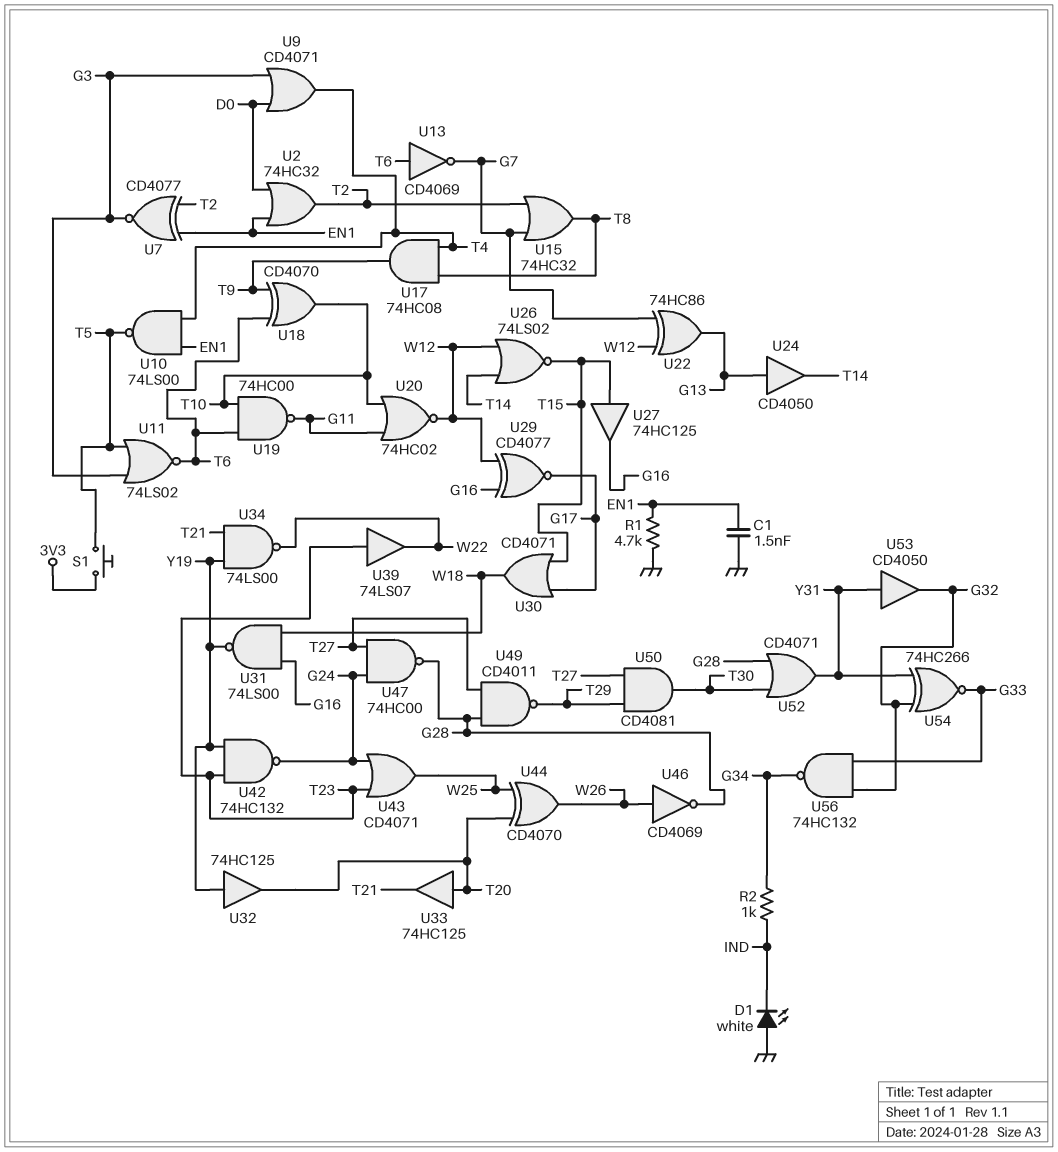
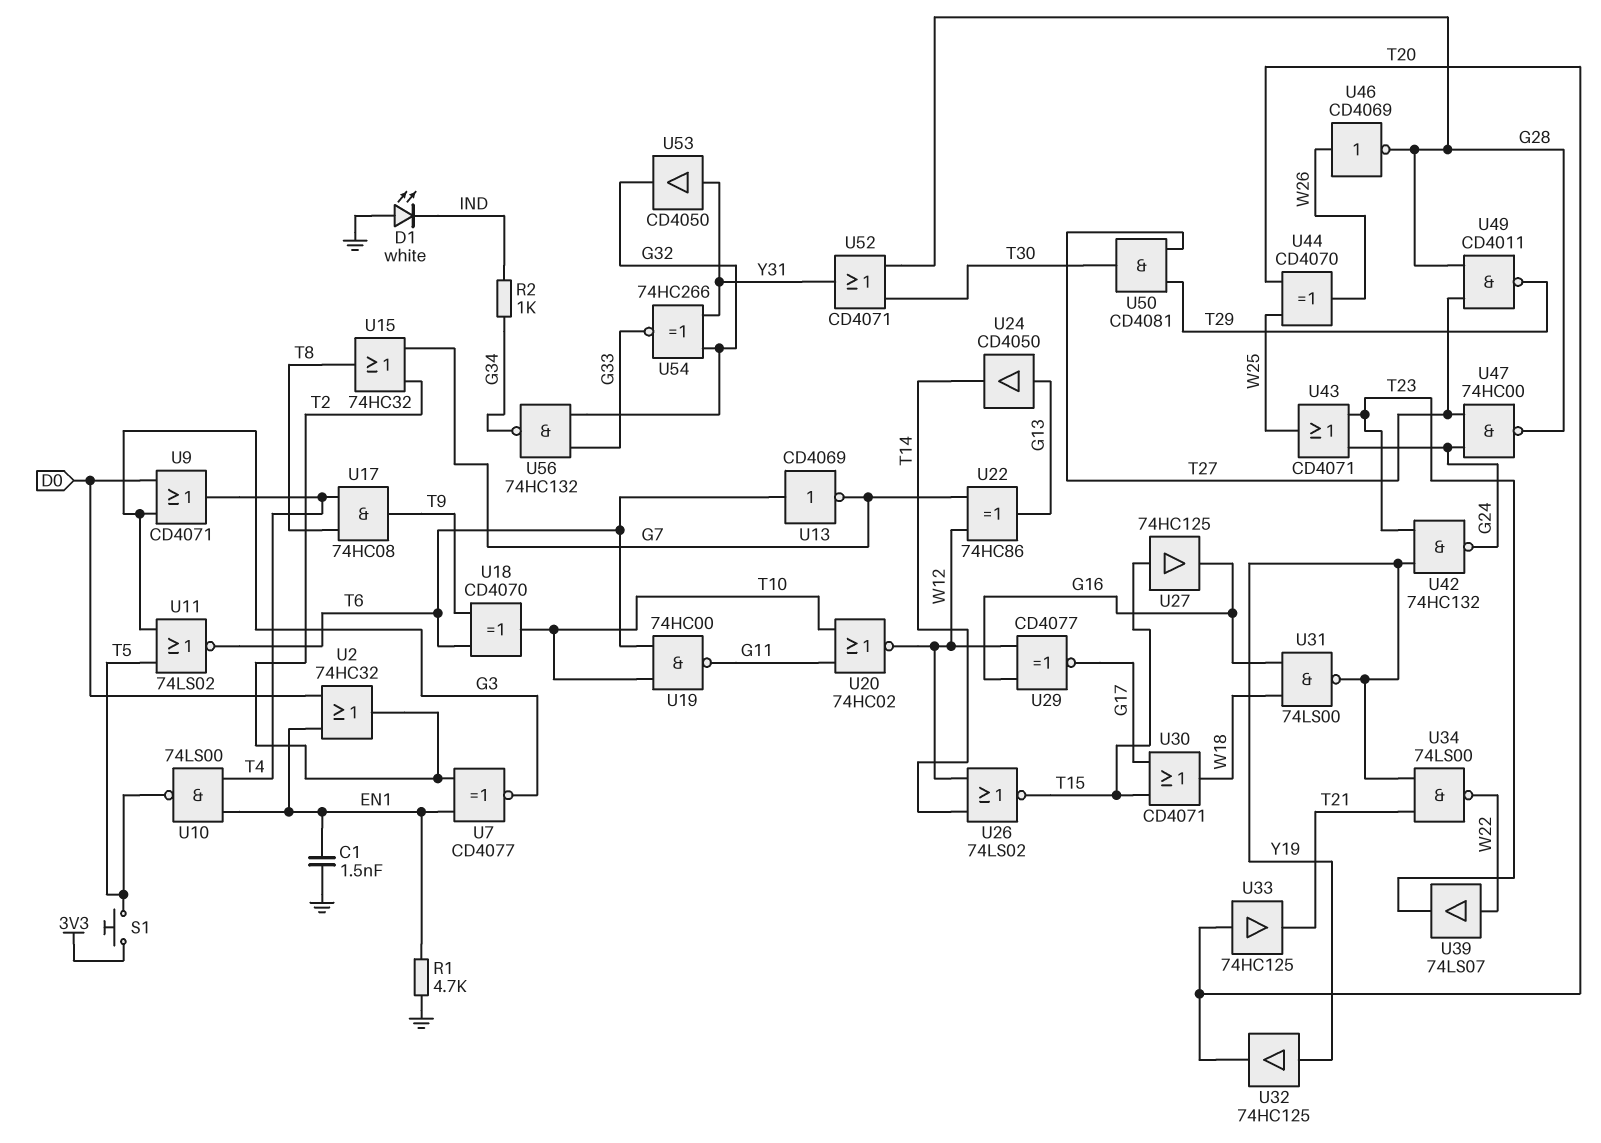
U39: buffer 74LS07 (in T23, out W22) -> buffer 74LS07 (in W22, out T23)

